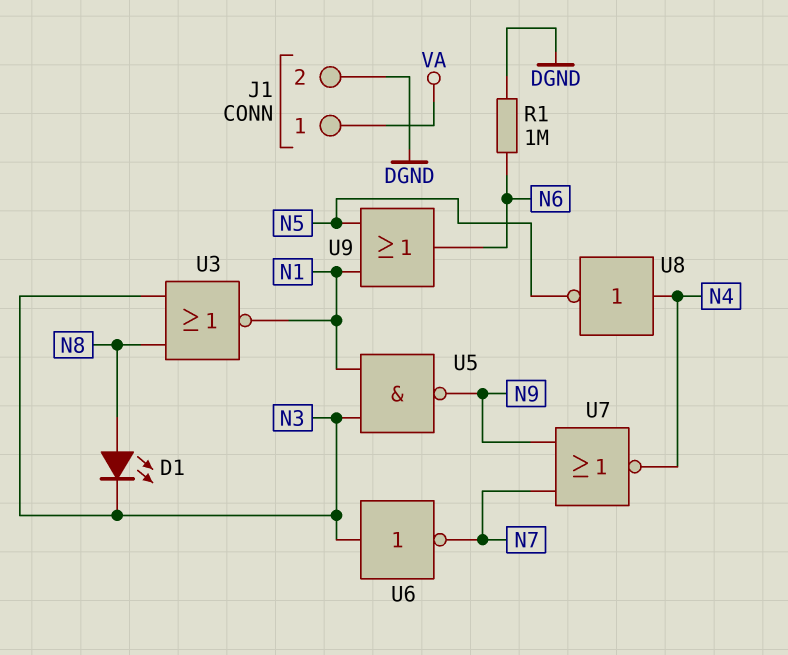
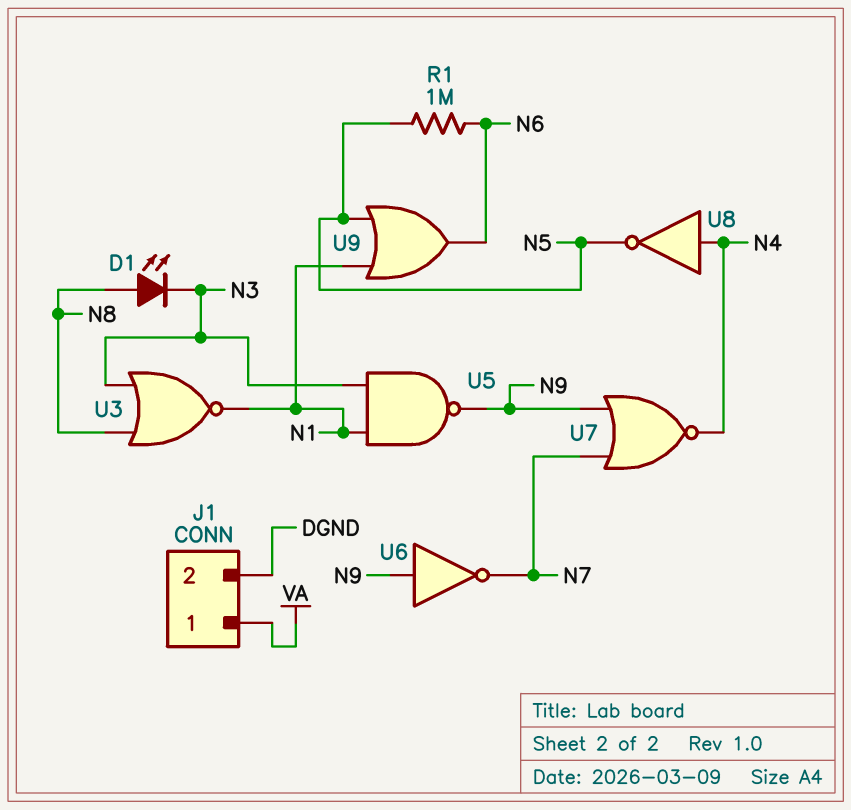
R1: 1M (DGND, N6) -> 1M (N5, N6)
U6: NOT (in N3, out N7) -> NOT (in N9, out N7)

